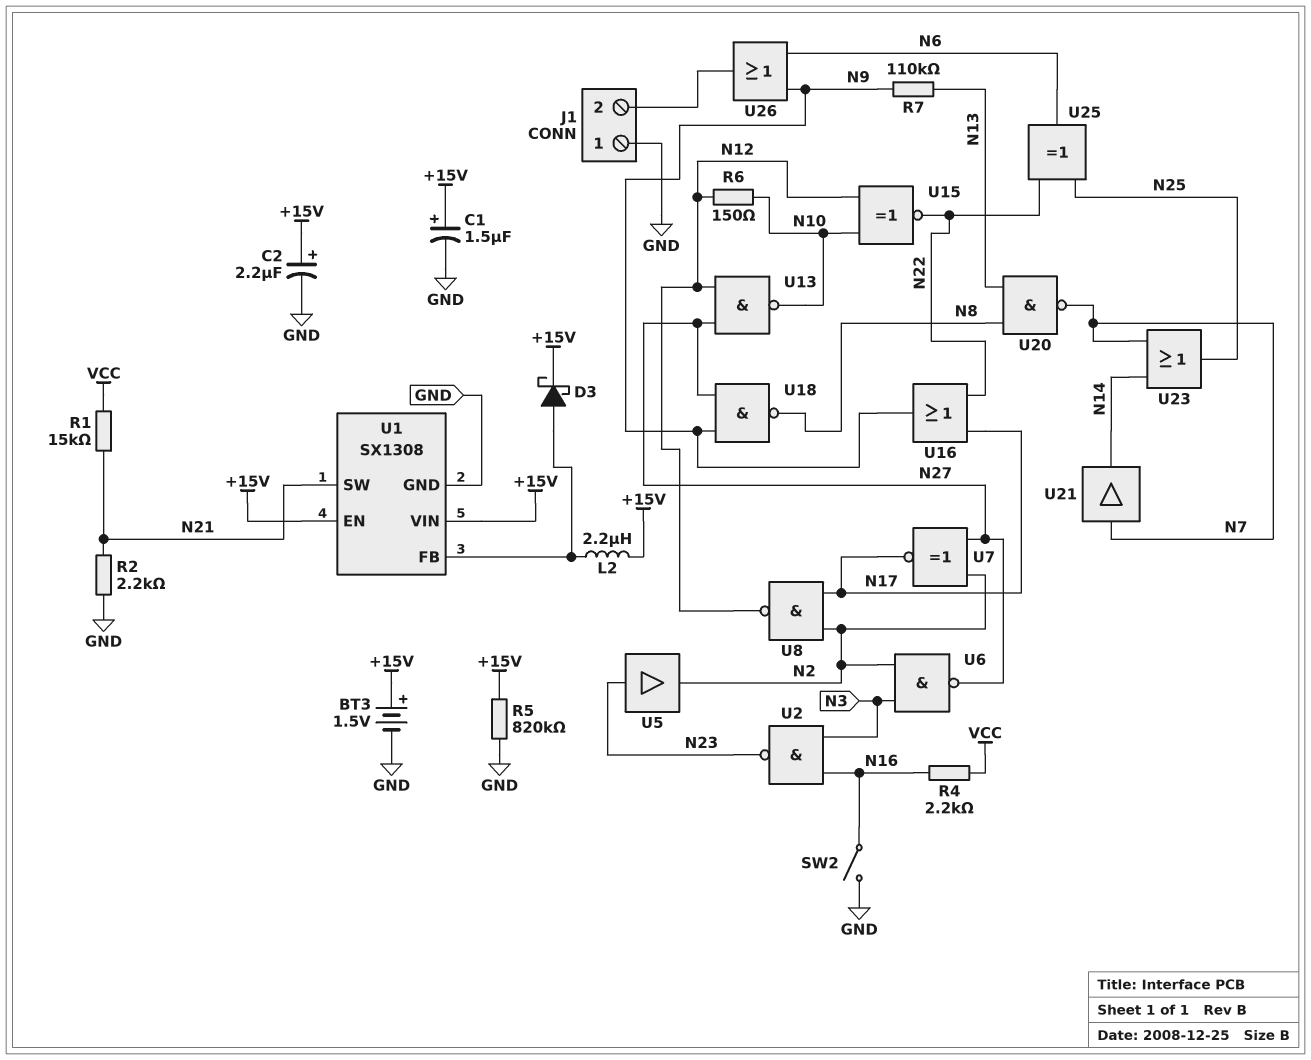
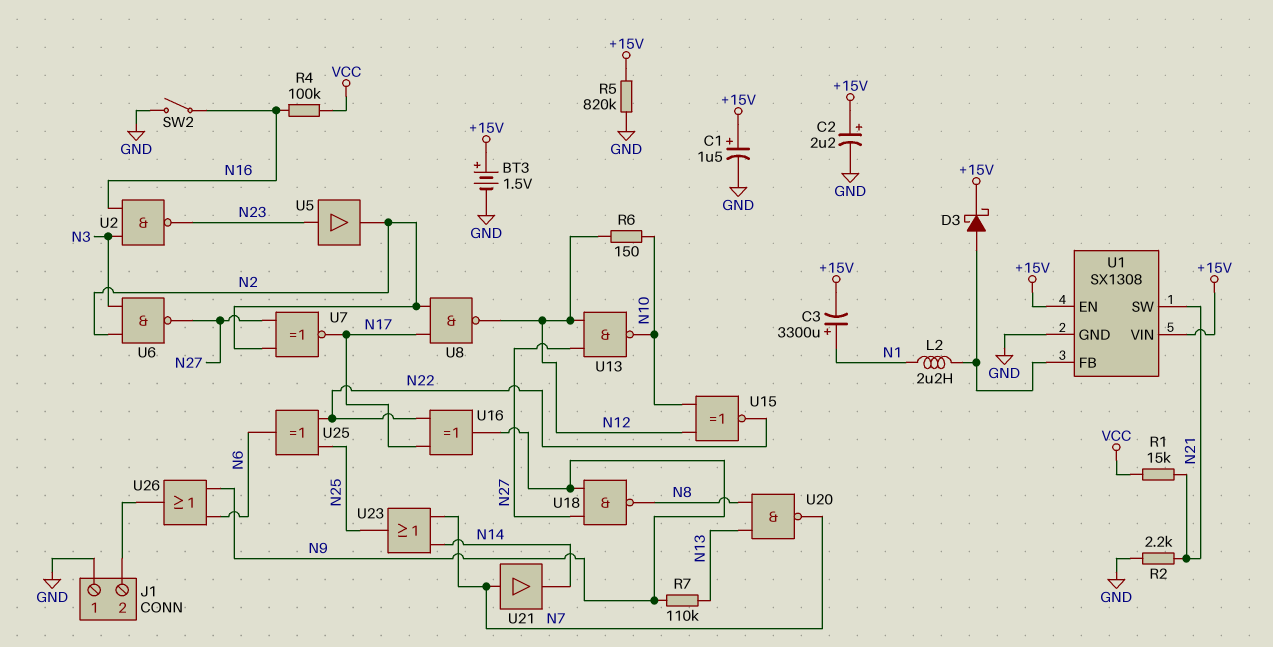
C3: none -> 3300uF (plus N1, minus +15V)
L2: 2.2uH (+15V, U1/FB) -> 2.2uH (N1, U1/FB)
R4: 2.2k (N16, VCC) -> 100k (N16, VCC)
U16: OR (in N17, in N22, out N9) -> XOR (in N17, in N22, out N9)

